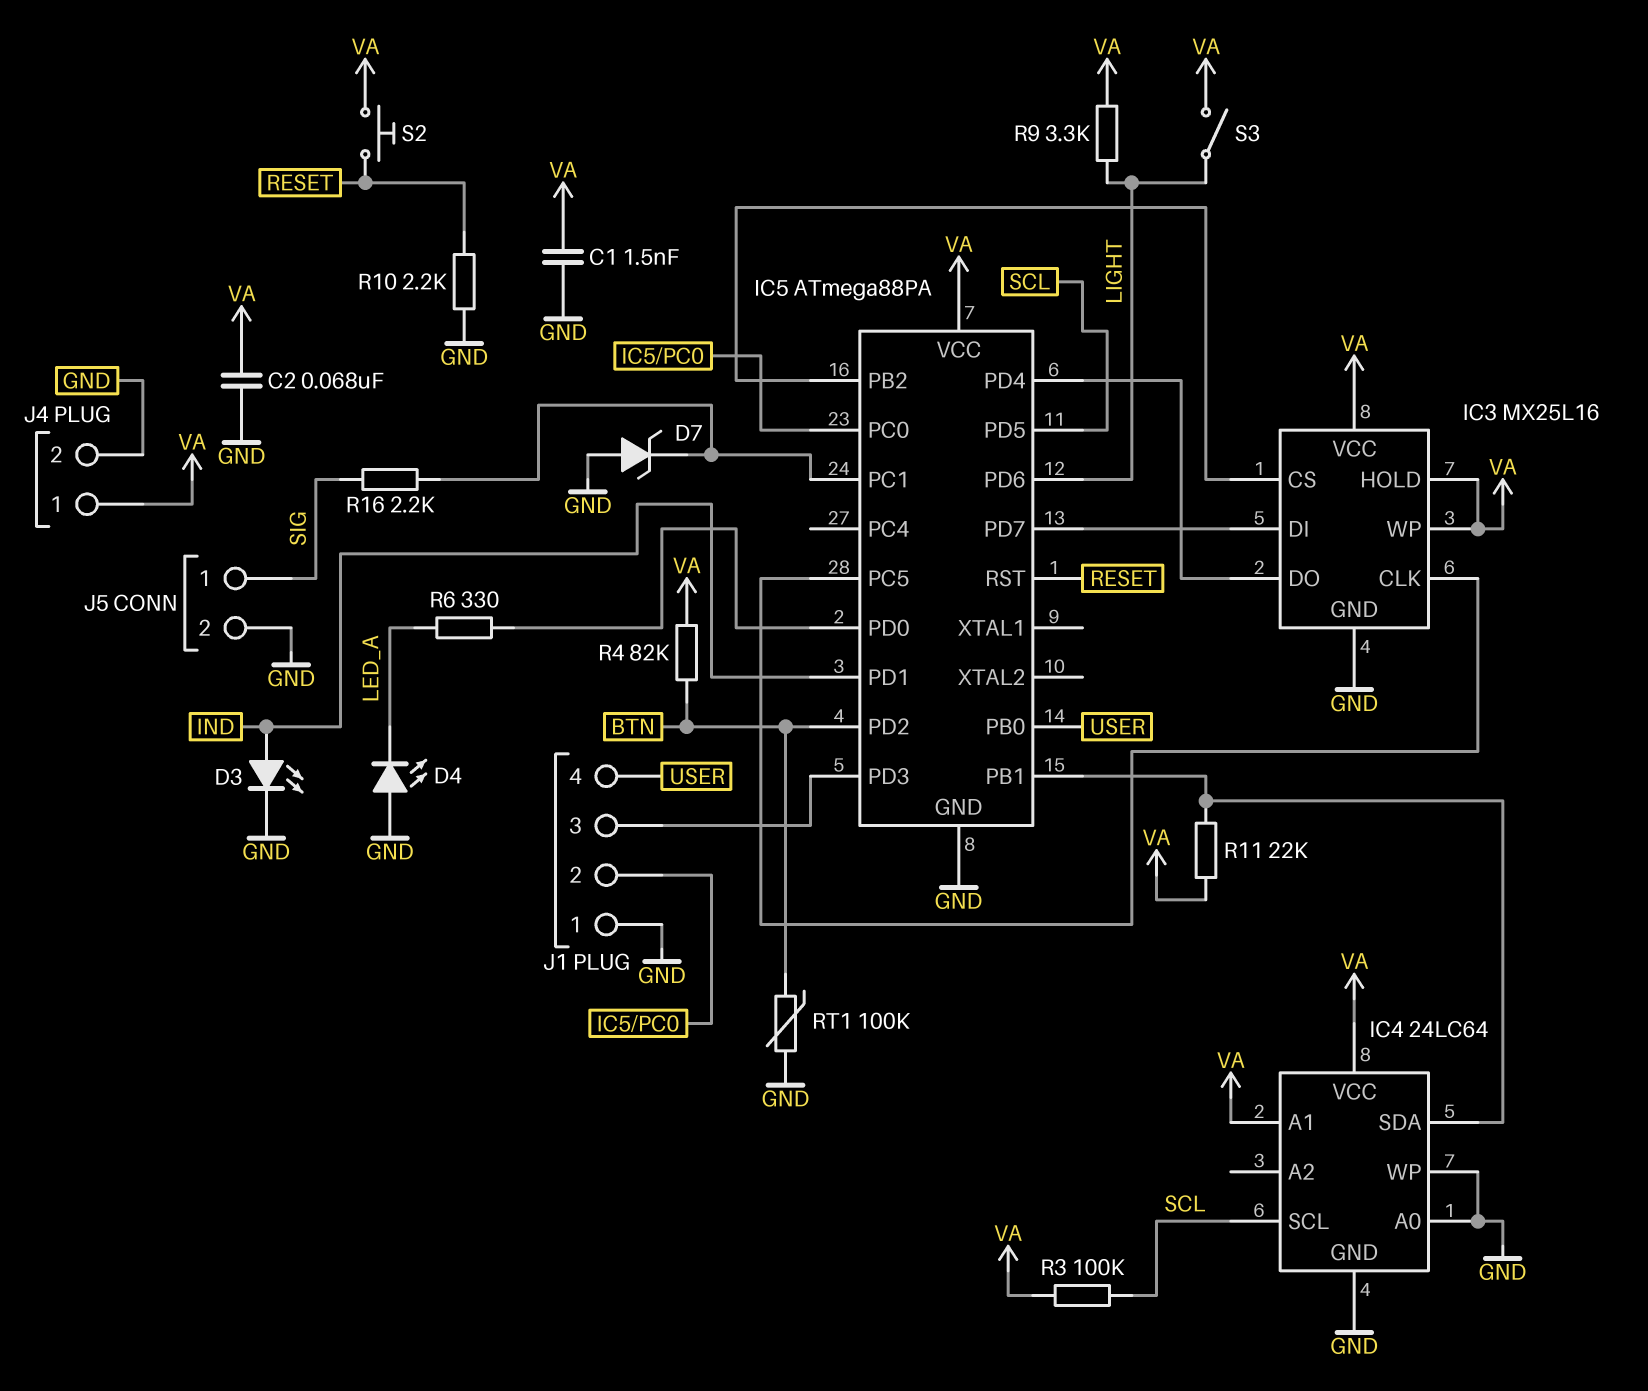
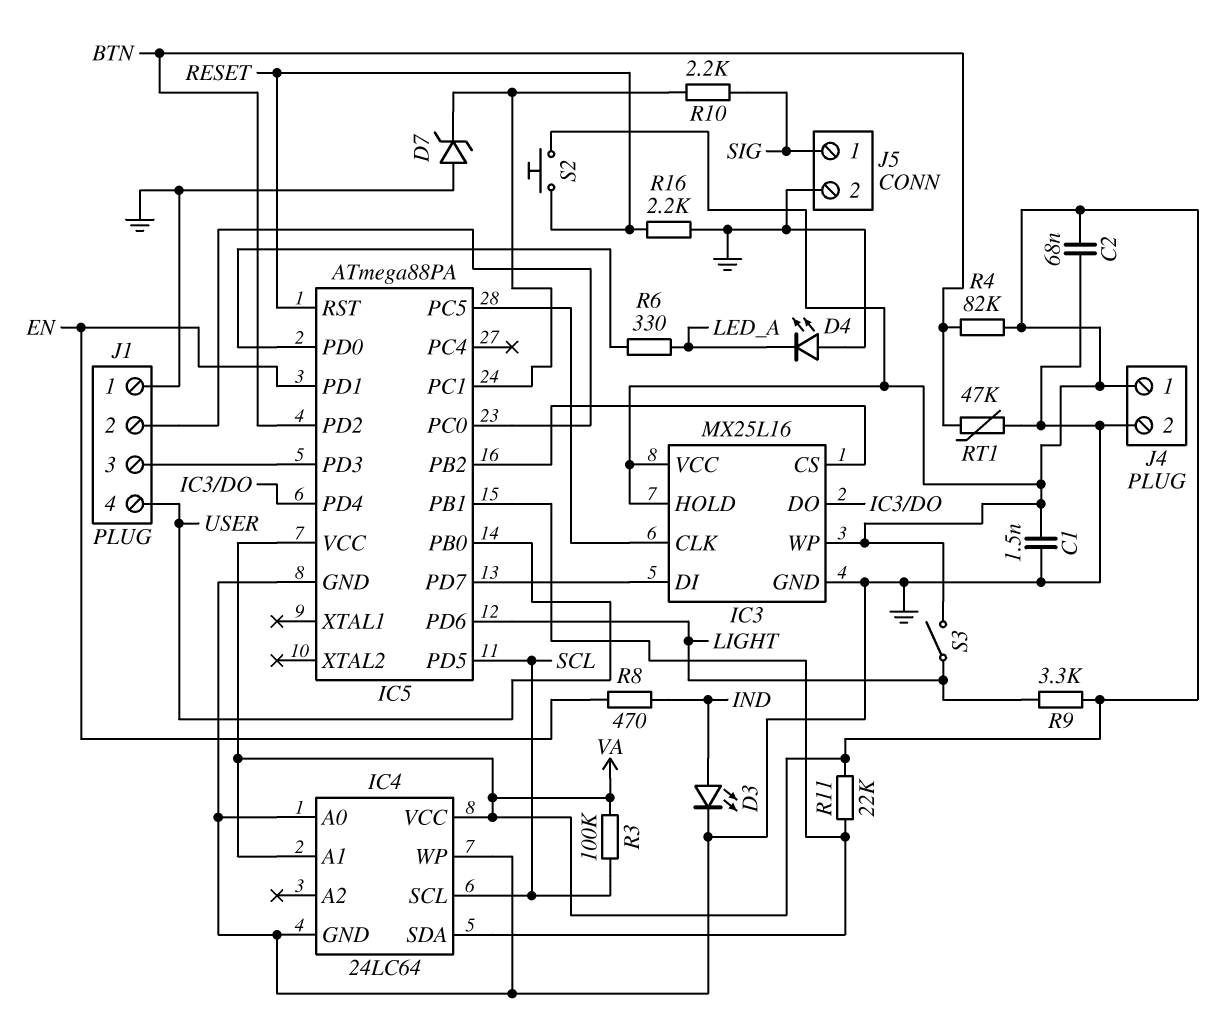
IC5 pin PD1: IND -> EN
R8: none -> 470 (EN, IND)
R10: 2.2k (GND, RESET) -> 2.2k (IC5/PC1, SIG)
R16: 2.2k (IC5/PC1, SIG) -> 2.2k (GND, RESET)
RT1: 100k (BTN, GND) -> 47k (BTN, GND)

